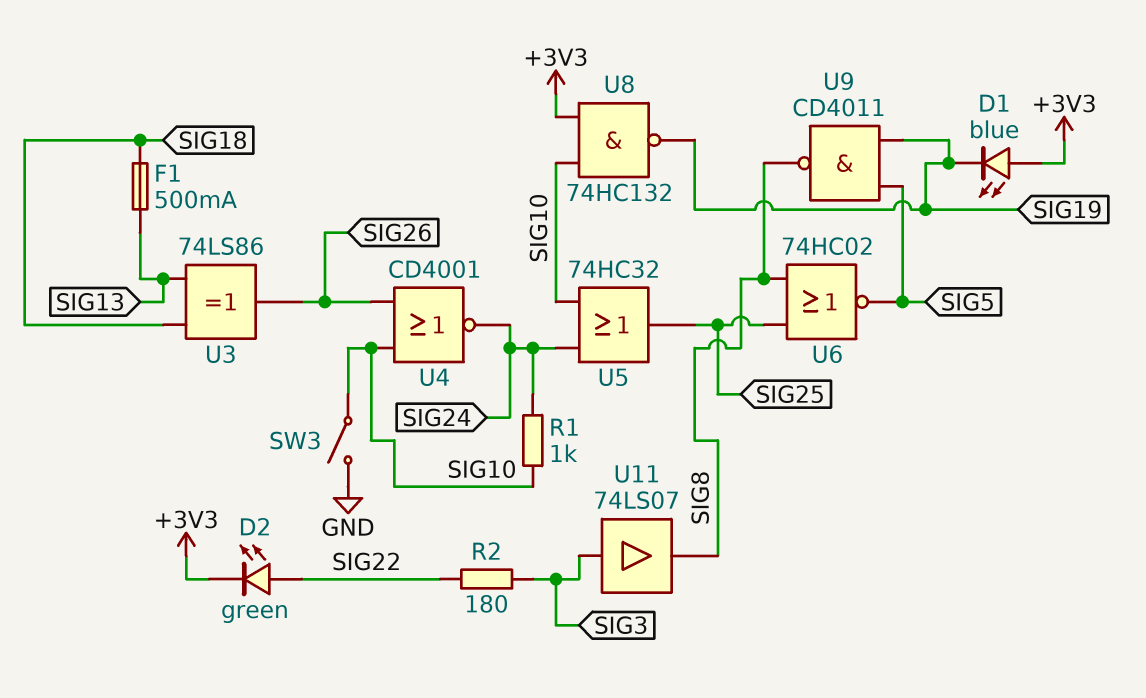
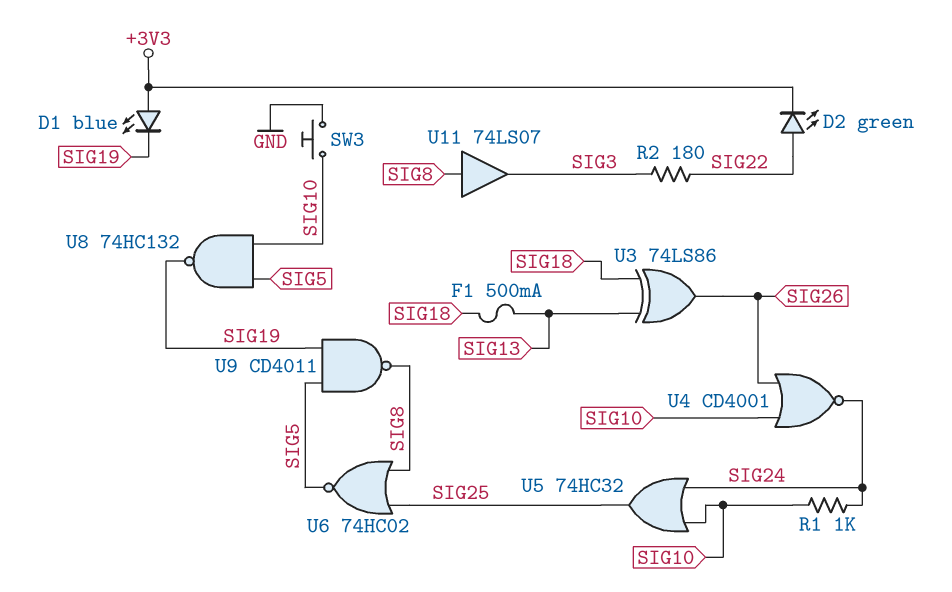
SW3: switch (GND, SIG10) -> button (GND, SIG10)
U8: NAND 74HC132 (in +3V3, in SIG10, out SIG19) -> NAND 74HC132 (in SIG5, in SIG10, out SIG19)
U11: buffer 74LS07 (in SIG3, out SIG8) -> buffer 74LS07 (in SIG8, out SIG3)

